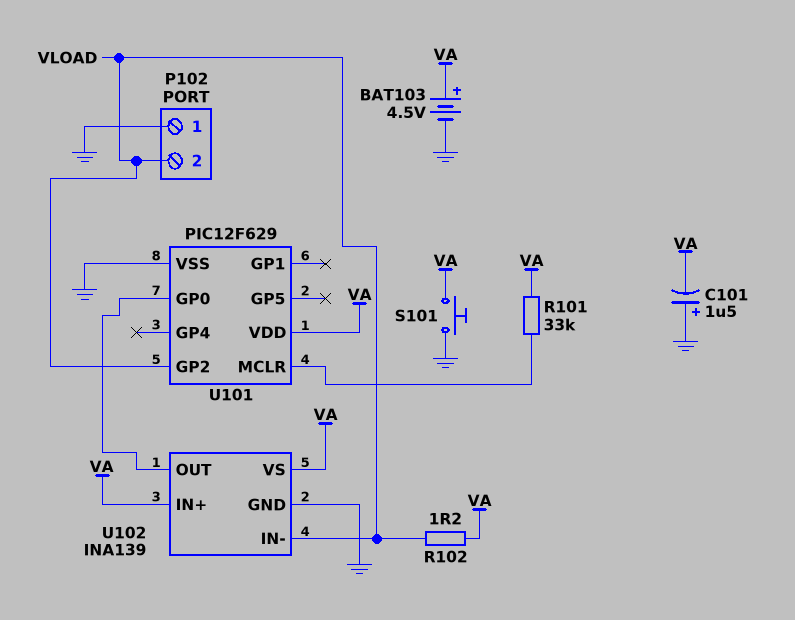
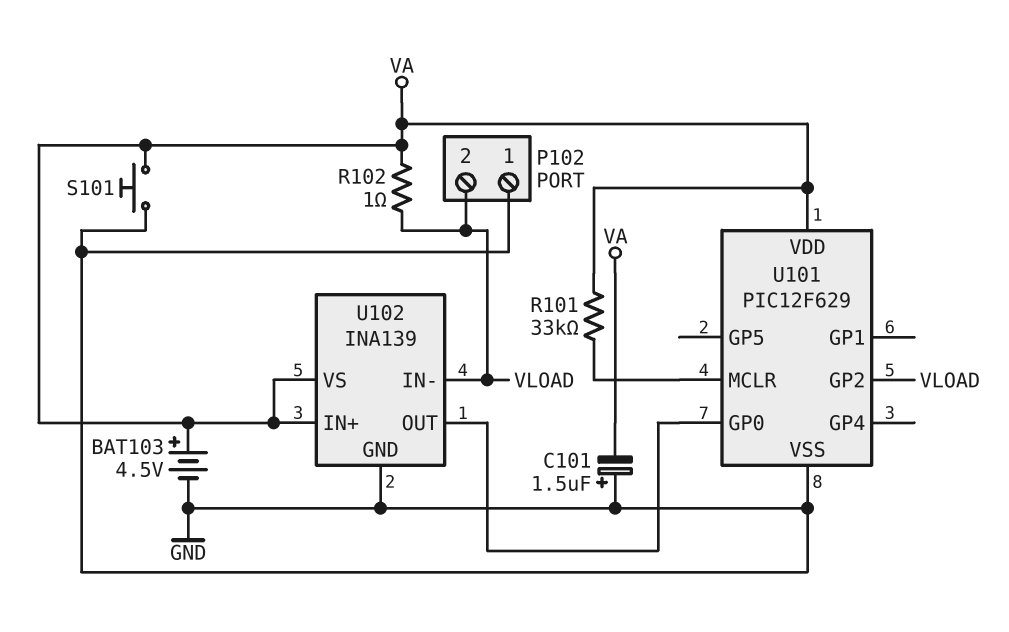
R102: 1.2 (VA, VLOAD) -> 1 (VA, VLOAD)

